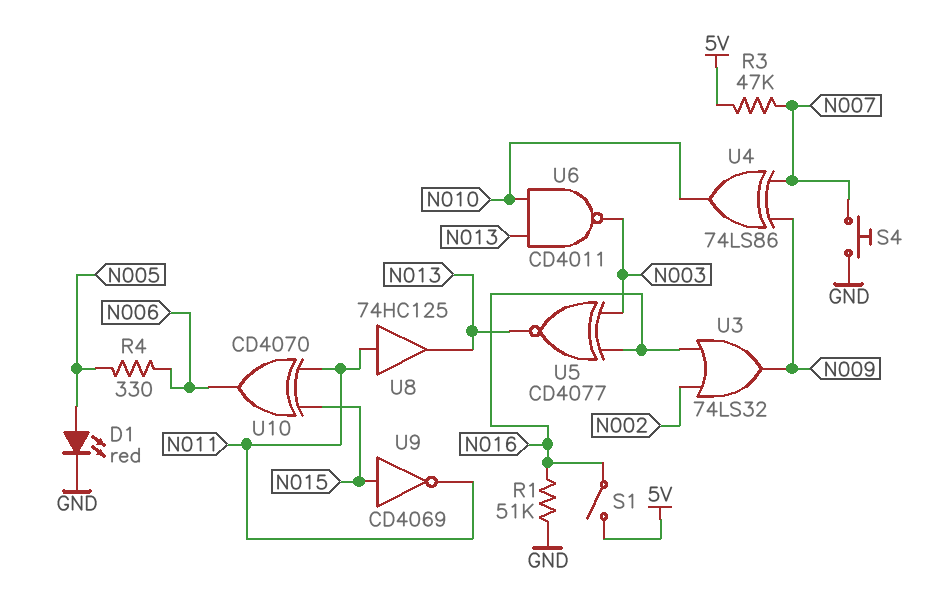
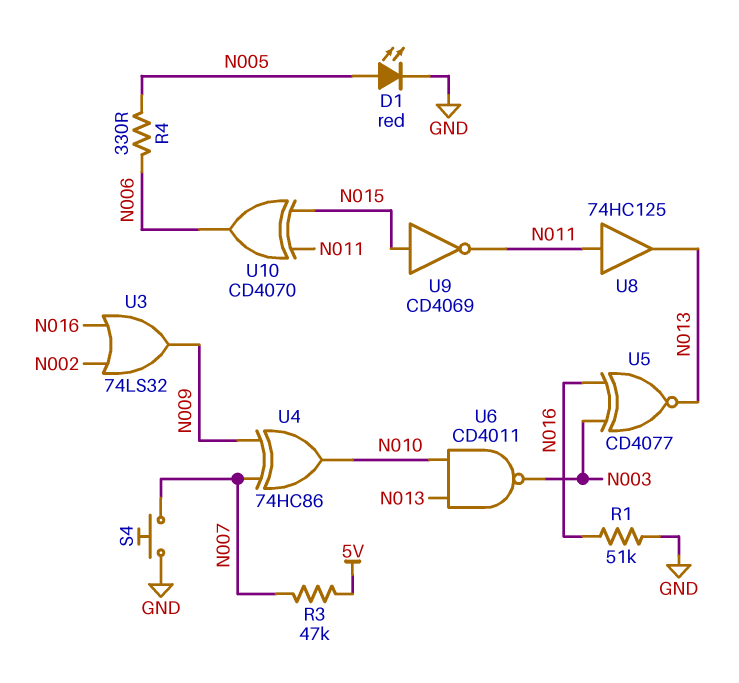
S1: switch (5V, N016) -> none
U4: XOR 74LS86 (in N007, in N009, out N010) -> XOR 74HC86 (in N007, in N009, out N010)

